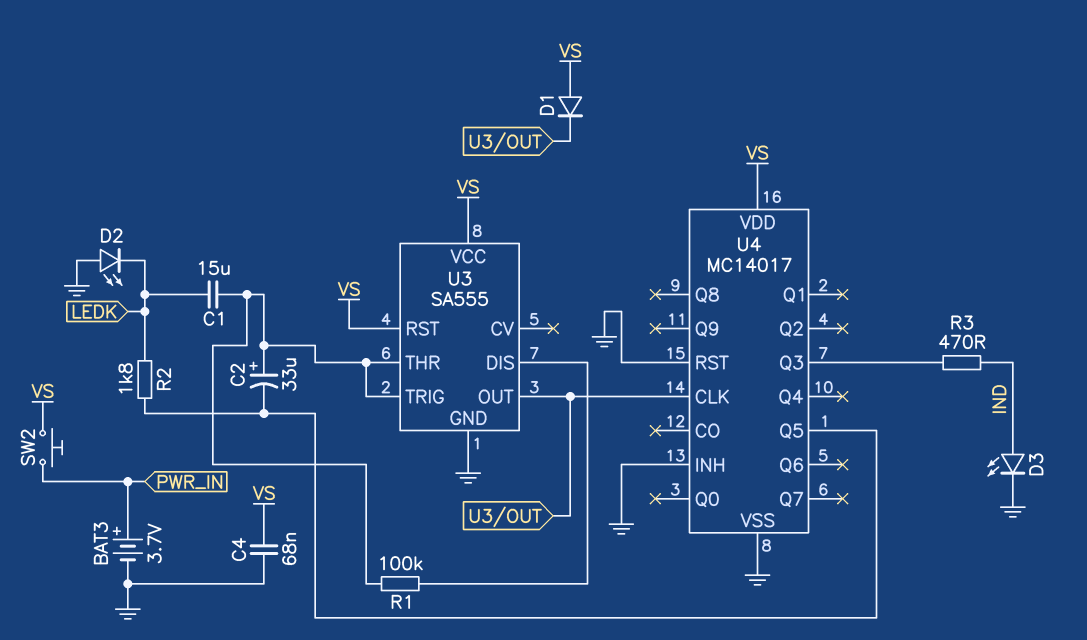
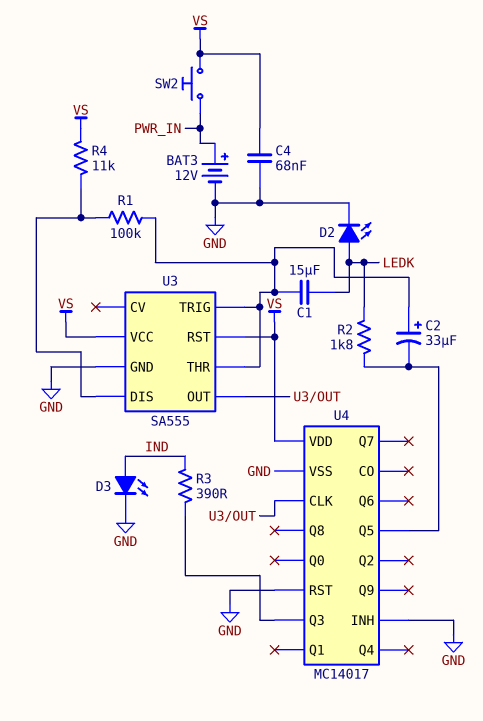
BAT3: 3.7V (plus PWR_IN, minus GND) -> 12V (plus PWR_IN, minus GND)
D1: diode (A VS, K U3/OUT) -> none
D2: LED (A GND, K LEDK) -> LED (A LEDK, K GND)
R3: 470 (IND, U4/Q3) -> 390 (IND, U4/Q3)
R4: none -> 11k (U3/DIS, VS)

